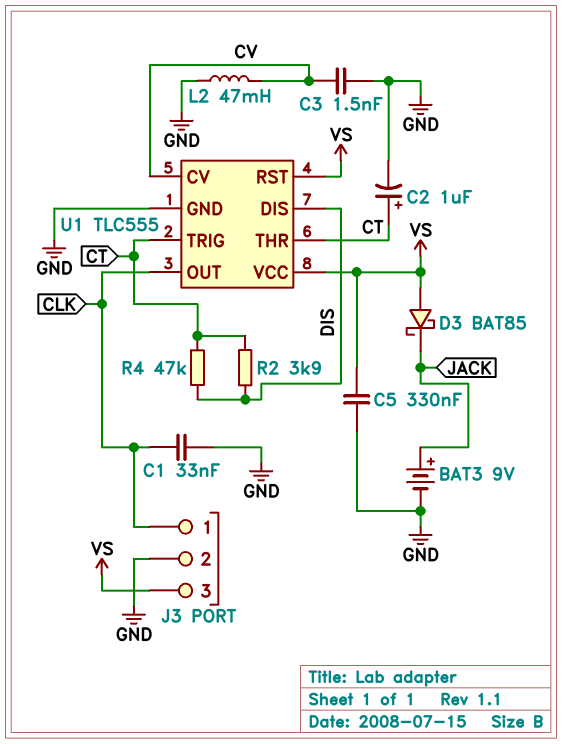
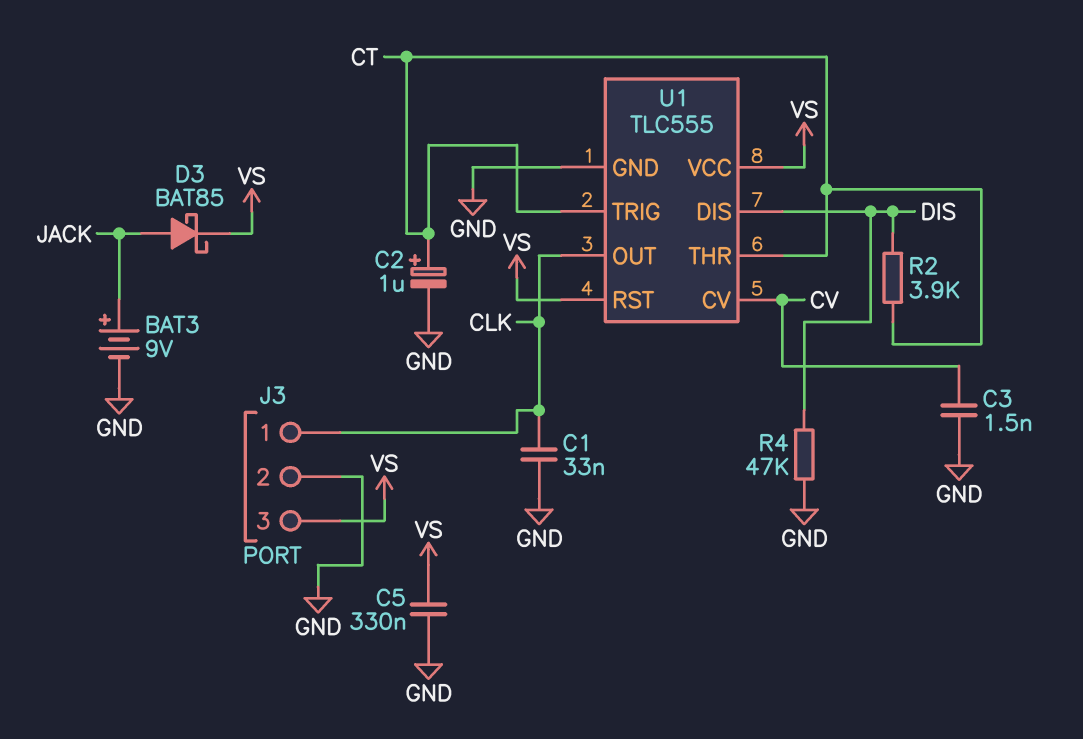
D3: schottky BAT85 (A VS, K JACK) -> schottky BAT85 (A JACK, K VS)
L2: 47mH (CV, GND) -> none
R4: 47k (CT, DIS) -> 47k (DIS, GND)

